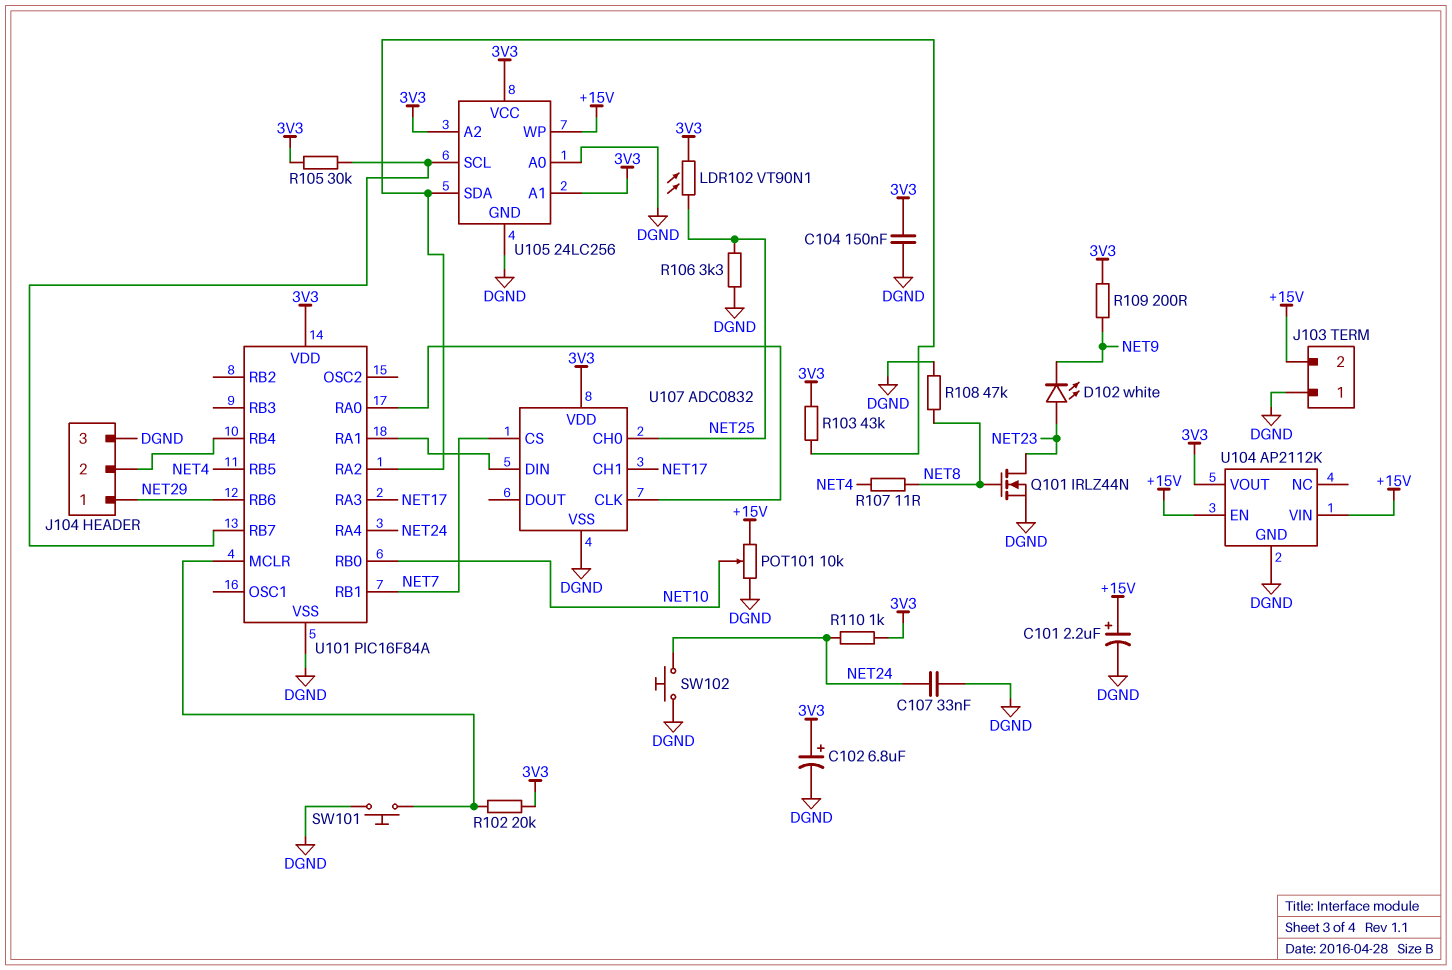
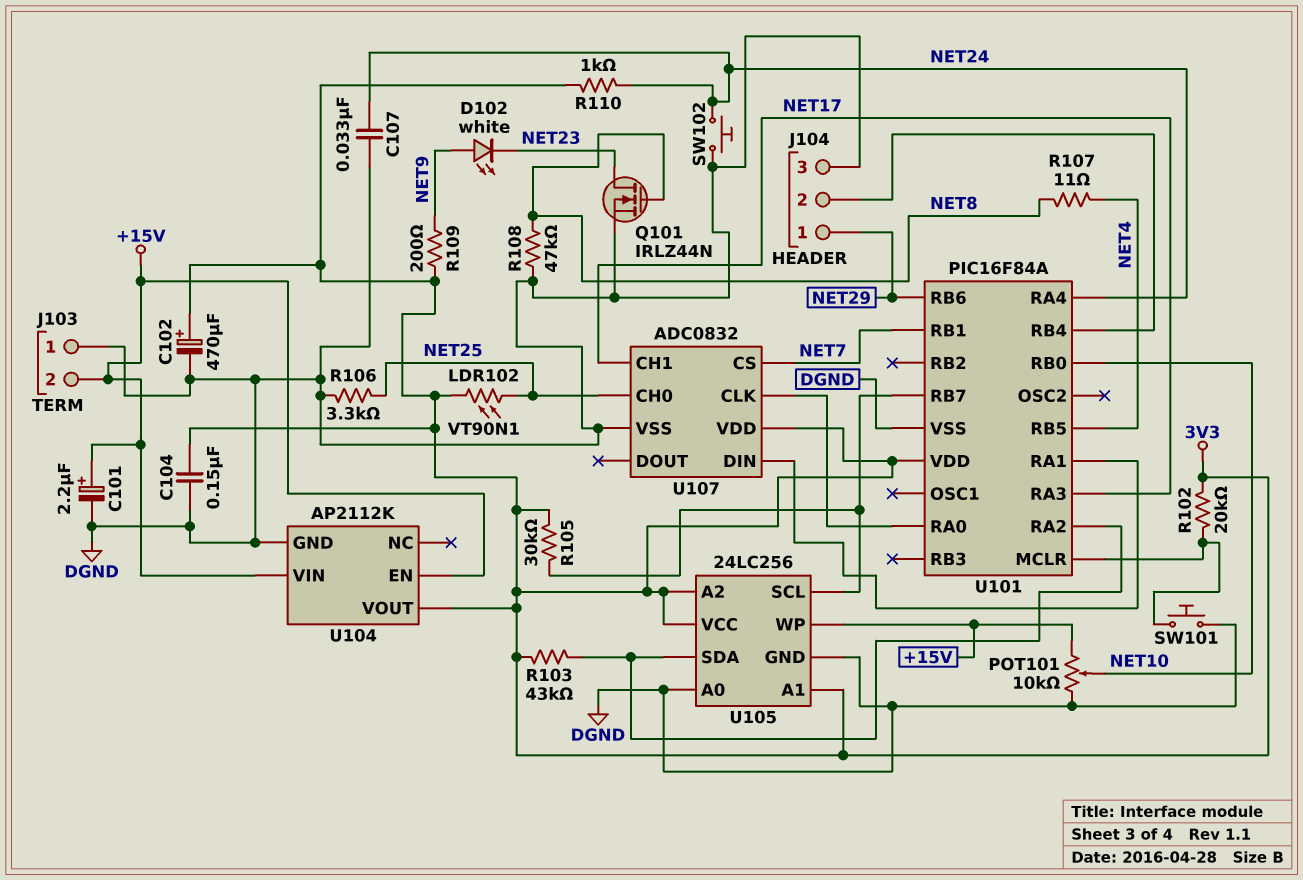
C102: 6.8uF (plus 3V3, minus DGND) -> 470uF (plus 3V3, minus DGND)
D102: LED white (A NET23, K NET9) -> LED white (A NET9, K NET23)

